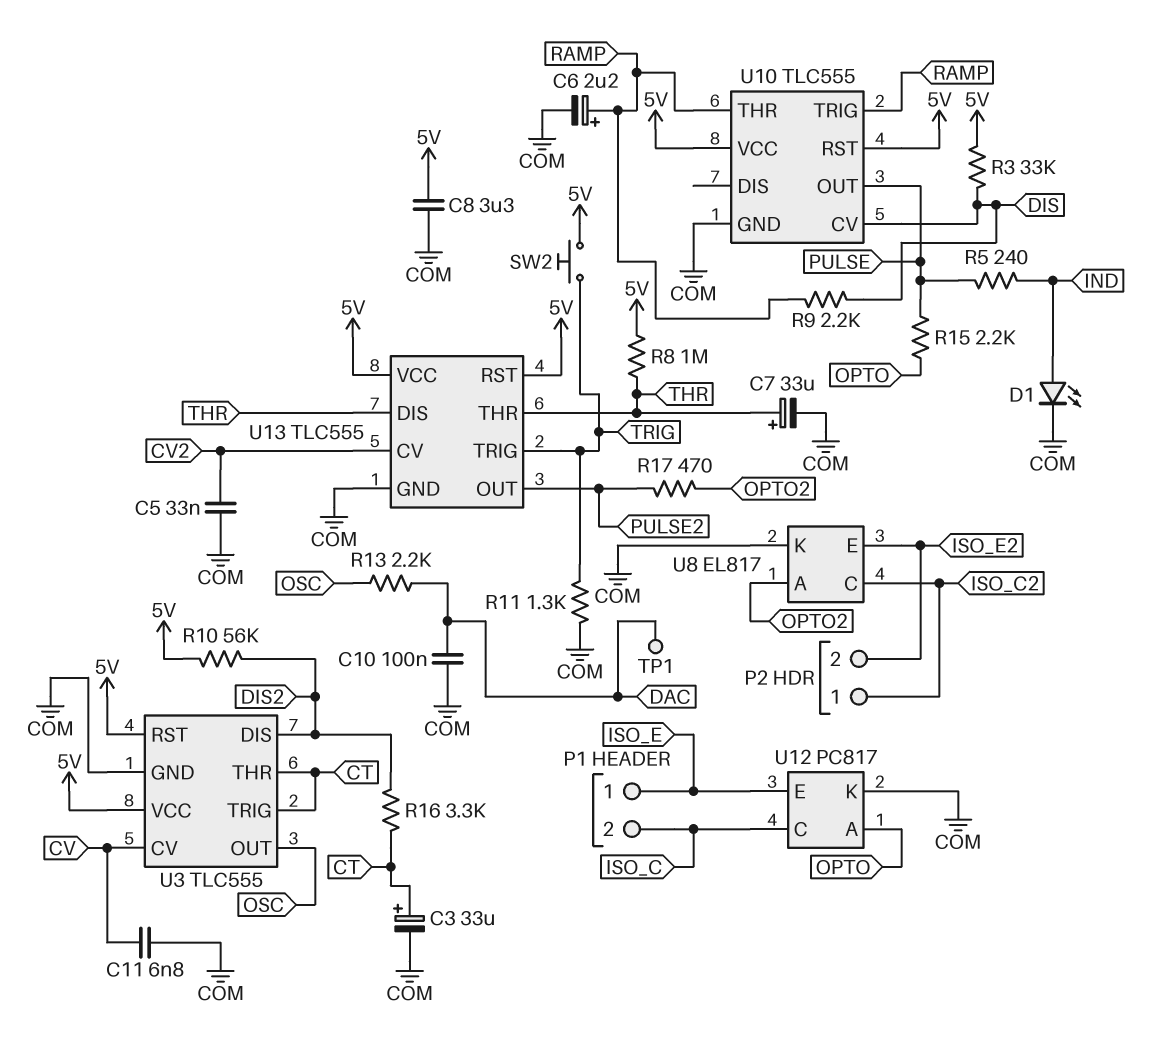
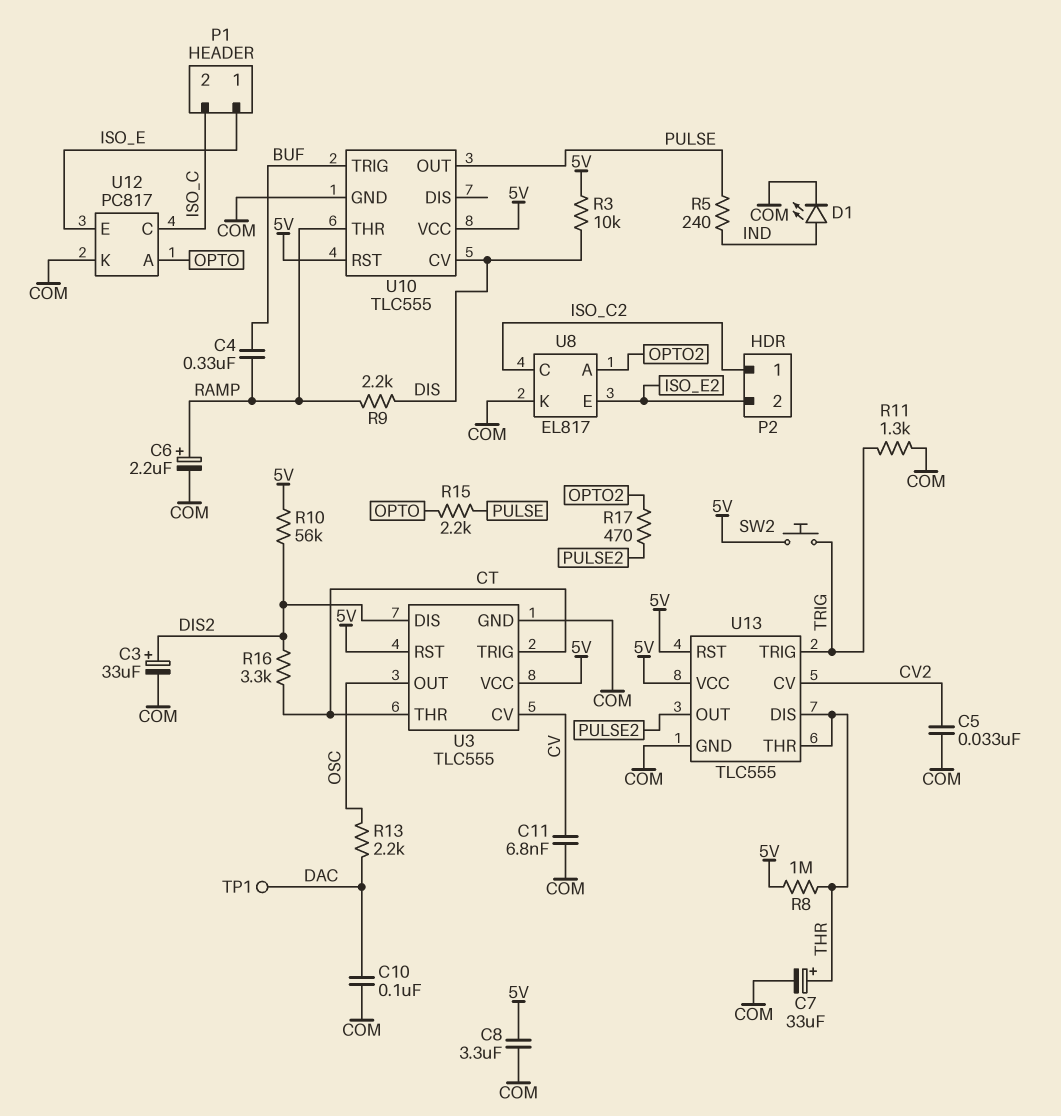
C3: 33uF (plus CT, minus COM) -> 33uF (plus DIS2, minus COM)
C4: none -> 330nF (BUF, RAMP)
R3: 33k (5V, DIS) -> 10k (5V, DIS)
U10 pin TRIG: RAMP -> BUF

